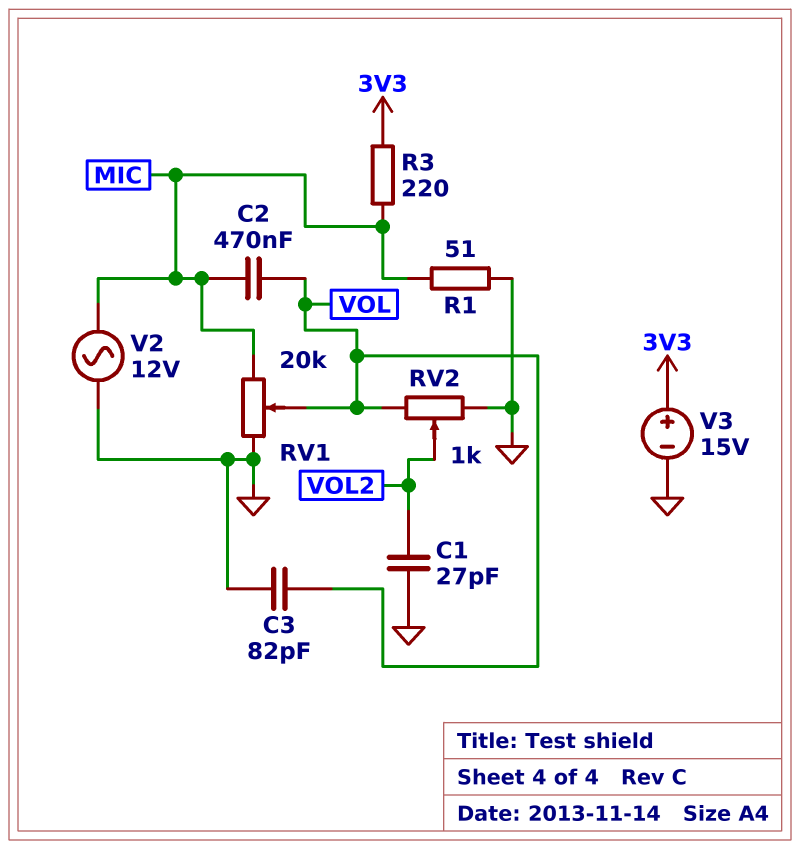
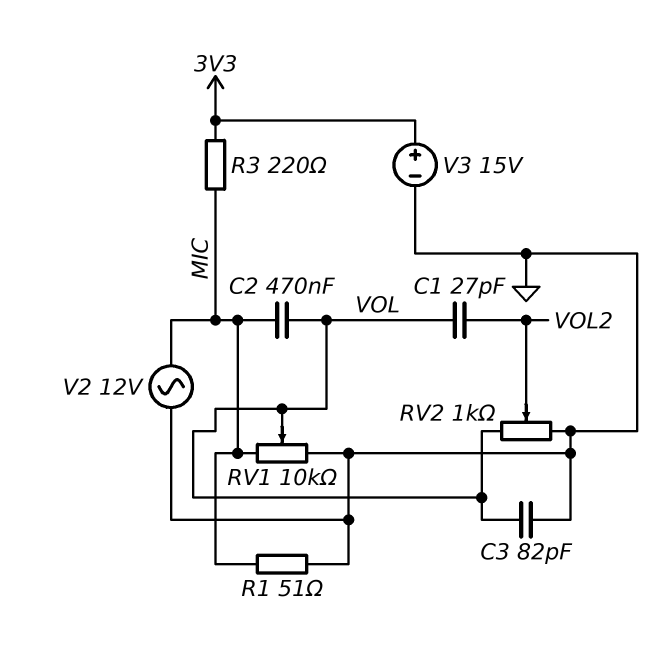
C1: 27pF (GND, VOL2) -> 27pF (VOL, VOL2)
RV1: 20k (GND, MIC, wiper VOL) -> 10k (GND, MIC, wiper VOL)

